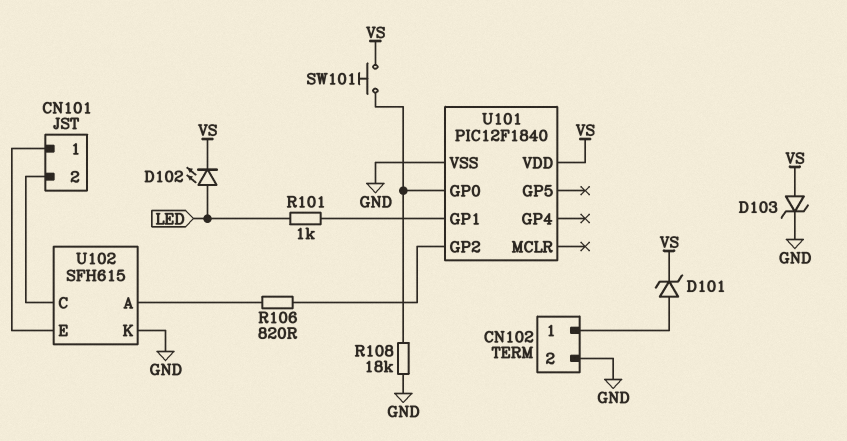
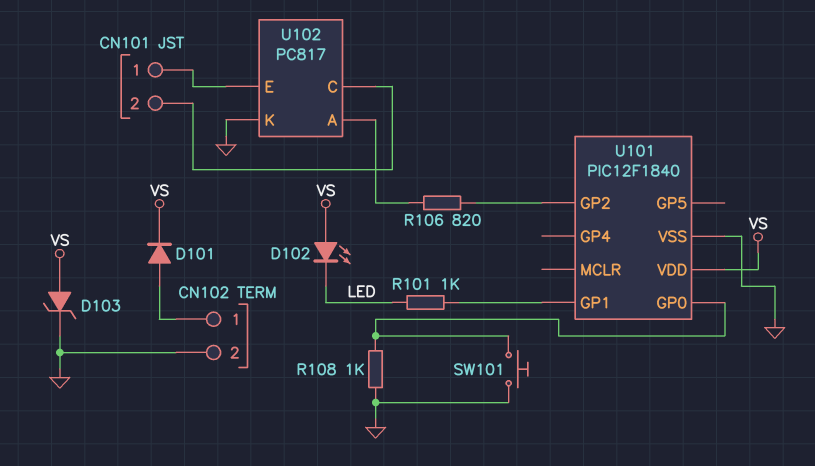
D101: zener (A CN102/1, K VS) -> diode (A CN102/1, K VS)
D102: LED (A LED, K VS) -> LED (A VS, K LED)
R108: 18k (GND, U101/GP0) -> 1k (GND, U101/GP0)
SW101: button (U101/GP0, VS) -> button (GND, U101/GP0)
U102: SFH615 -> PC817

